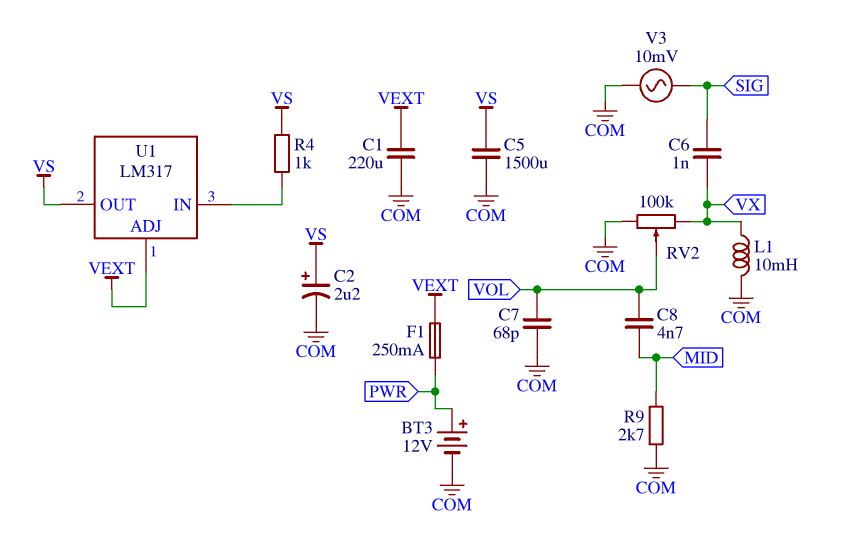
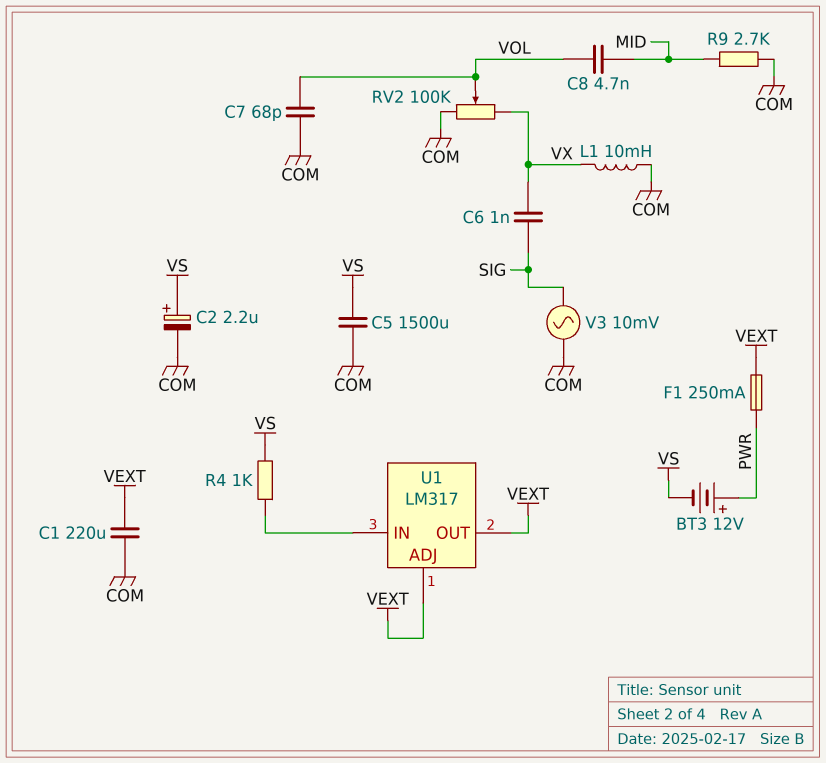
BT3: 12V (plus PWR, minus COM) -> 12V (plus PWR, minus VS)
U1 pin OUT: VS -> VEXT

